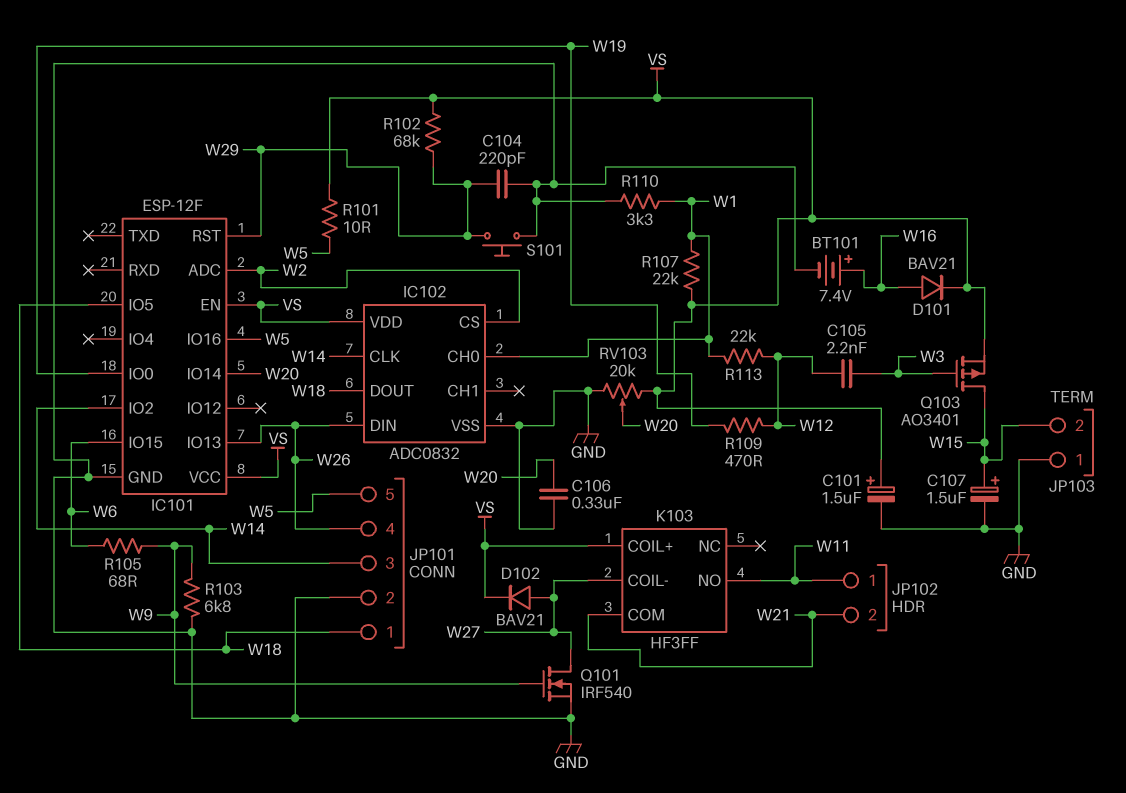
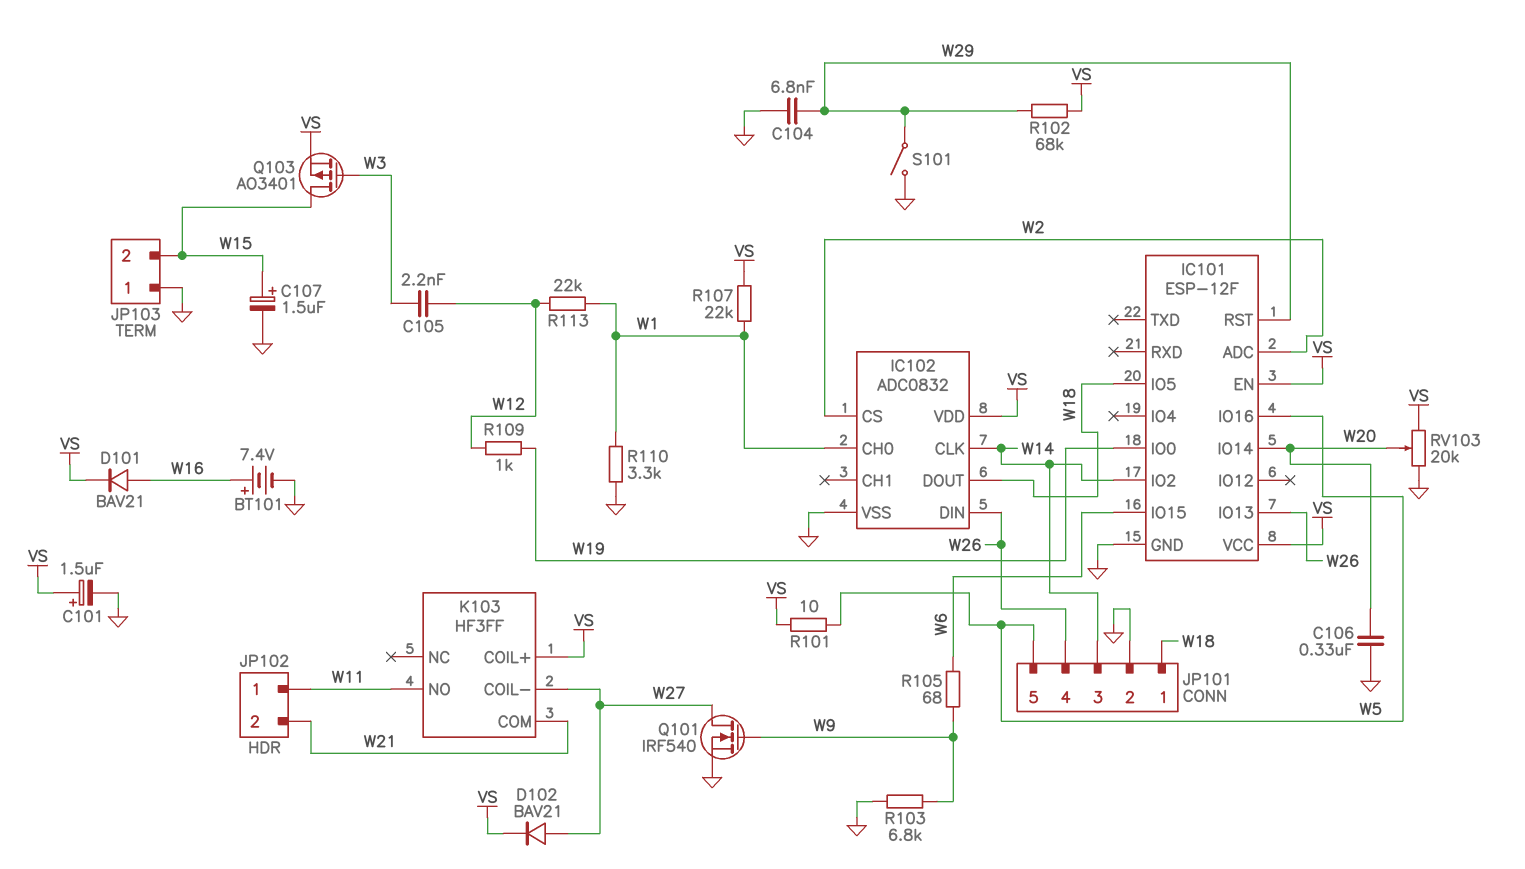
C104: 220pF (GND, W29) -> 6.8nF (GND, W29)
R109: 470 (W12, W19) -> 1k (W12, W19)
S101: button (GND, W29) -> switch (GND, W29)

